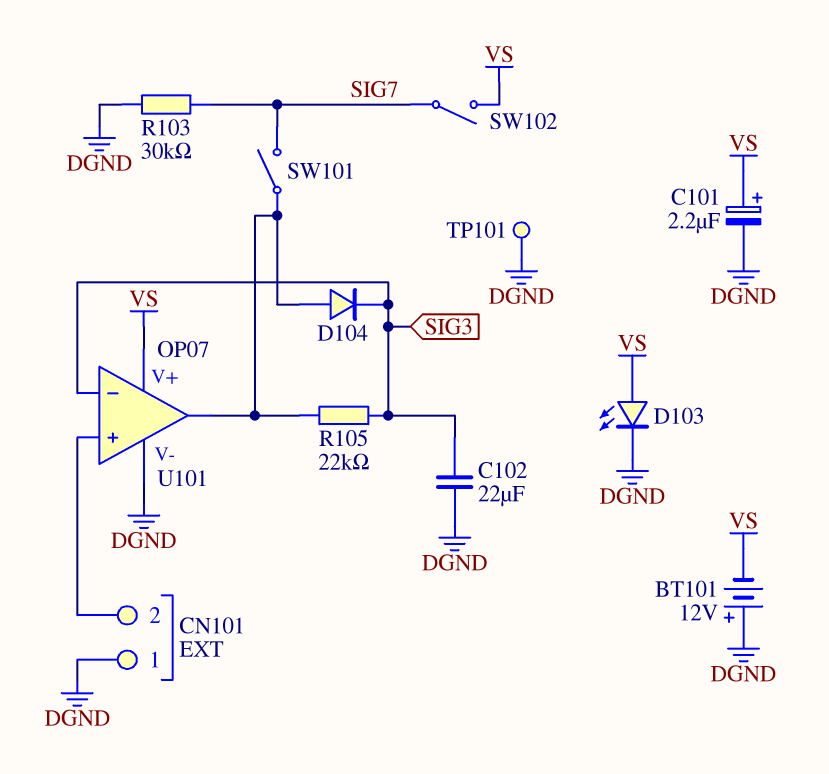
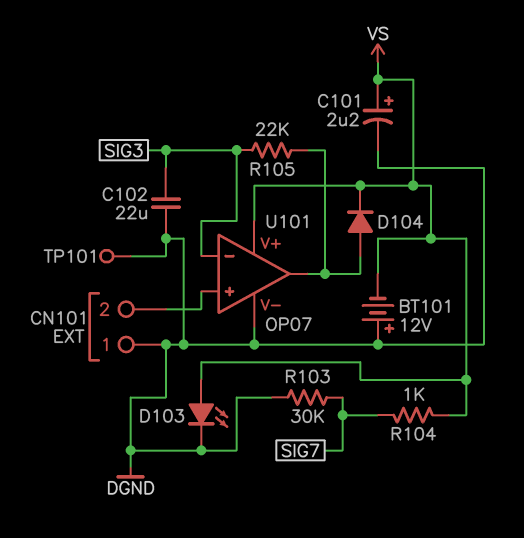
D104: diode (A U101/out, K SIG3) -> diode (A U101/out, K VS)
R104: none -> 1k (SIG7, VS)
SW101: switch (SIG7, U101/out) -> none
SW102: switch (SIG7, VS) -> none

